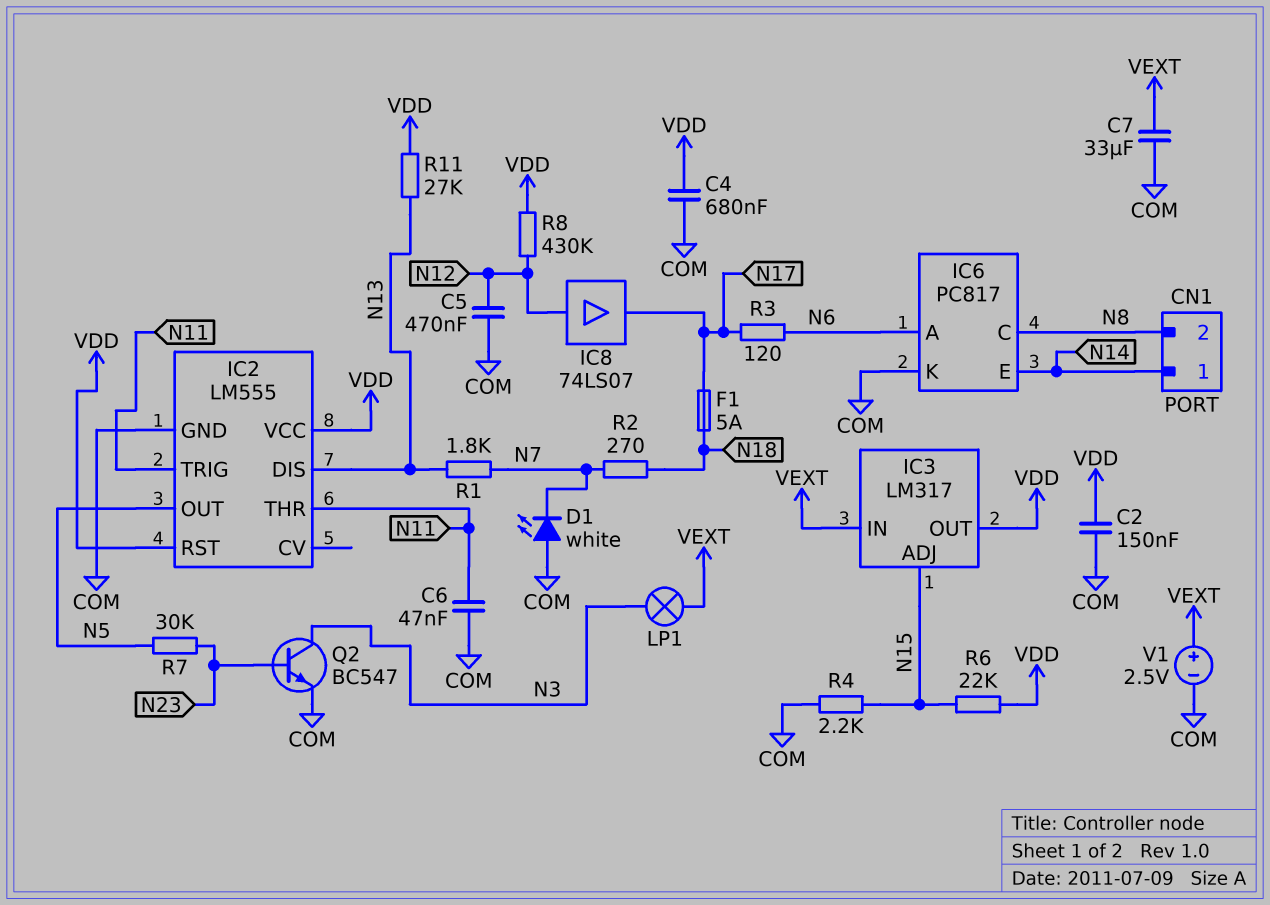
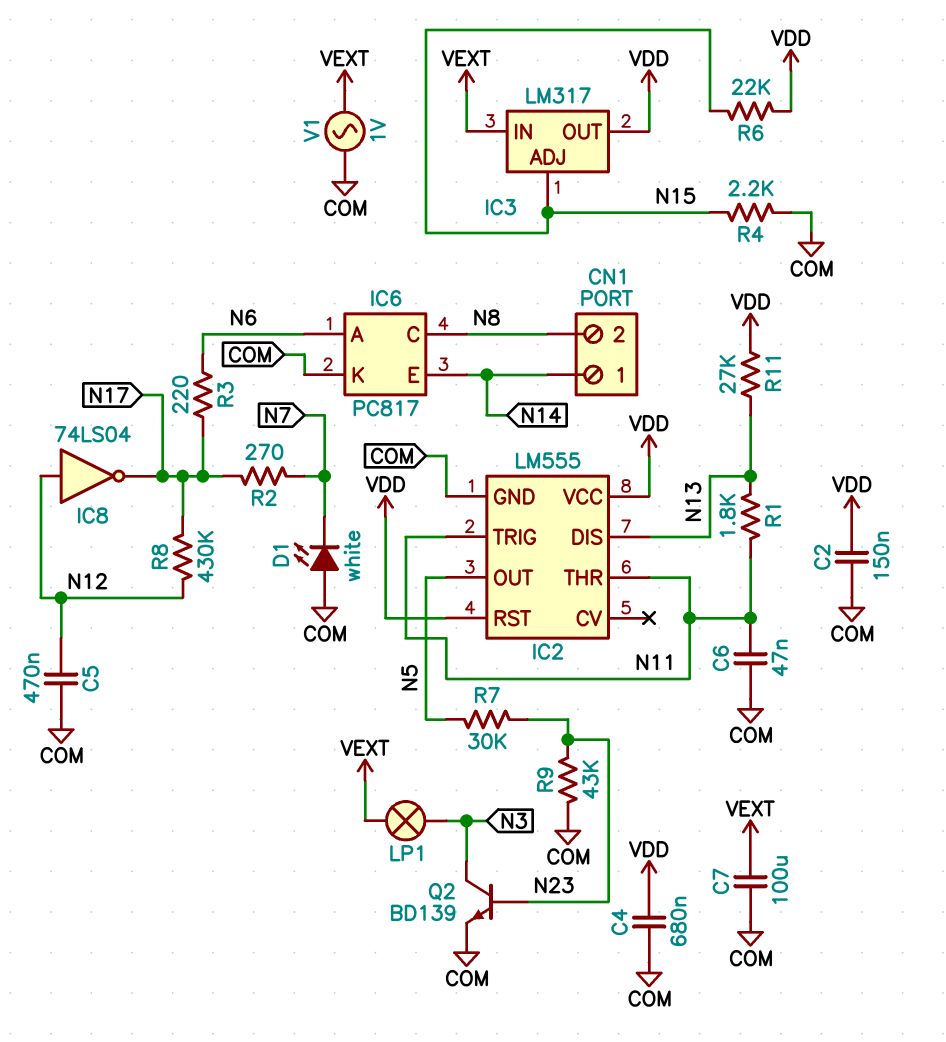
C7: 33uF (COM, VEXT) -> 100uF (COM, VEXT)
F1: 5A (N17, N18) -> none
IC8: buffer 74LS07 (in N12, out N17) -> NOT 74LS04 (in N12, out N17)
Q2: NPN BC547 (B N23, C N3, E COM) -> NPN BD139 (B N23, C N3, E COM)
R1: 1.8k (N7, N13) -> 1.8k (N11, N13)
R2: 270 (N7, N18) -> 270 (N7, N17)
R3: 120 (N6, N17) -> 220 (N6, N17)
R8: 430k (N12, VDD) -> 430k (N12, N17)
R9: none -> 43k (COM, N23)
V1: 2.5V (plus VEXT, minus COM) -> AC 1V (COM, VEXT)

